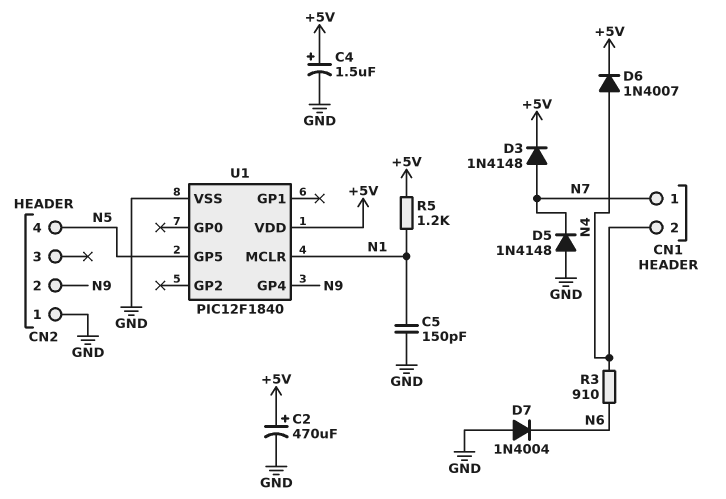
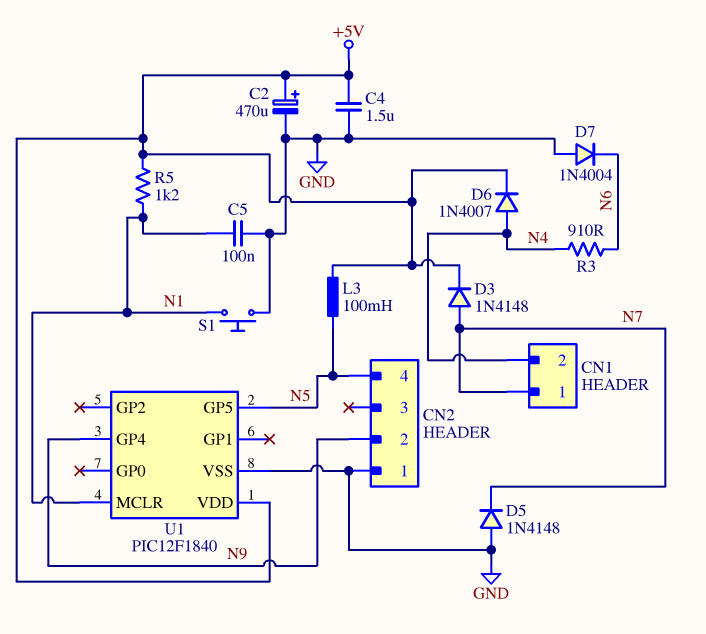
C4: 1.5uF (plus +5V, minus GND) -> 1.5uF (+5V, GND)
C5: 150pF (GND, N1) -> 100nF (GND, N1)
L3: none -> 100mH (+5V, N5)
S1: none -> button (GND, N1)

